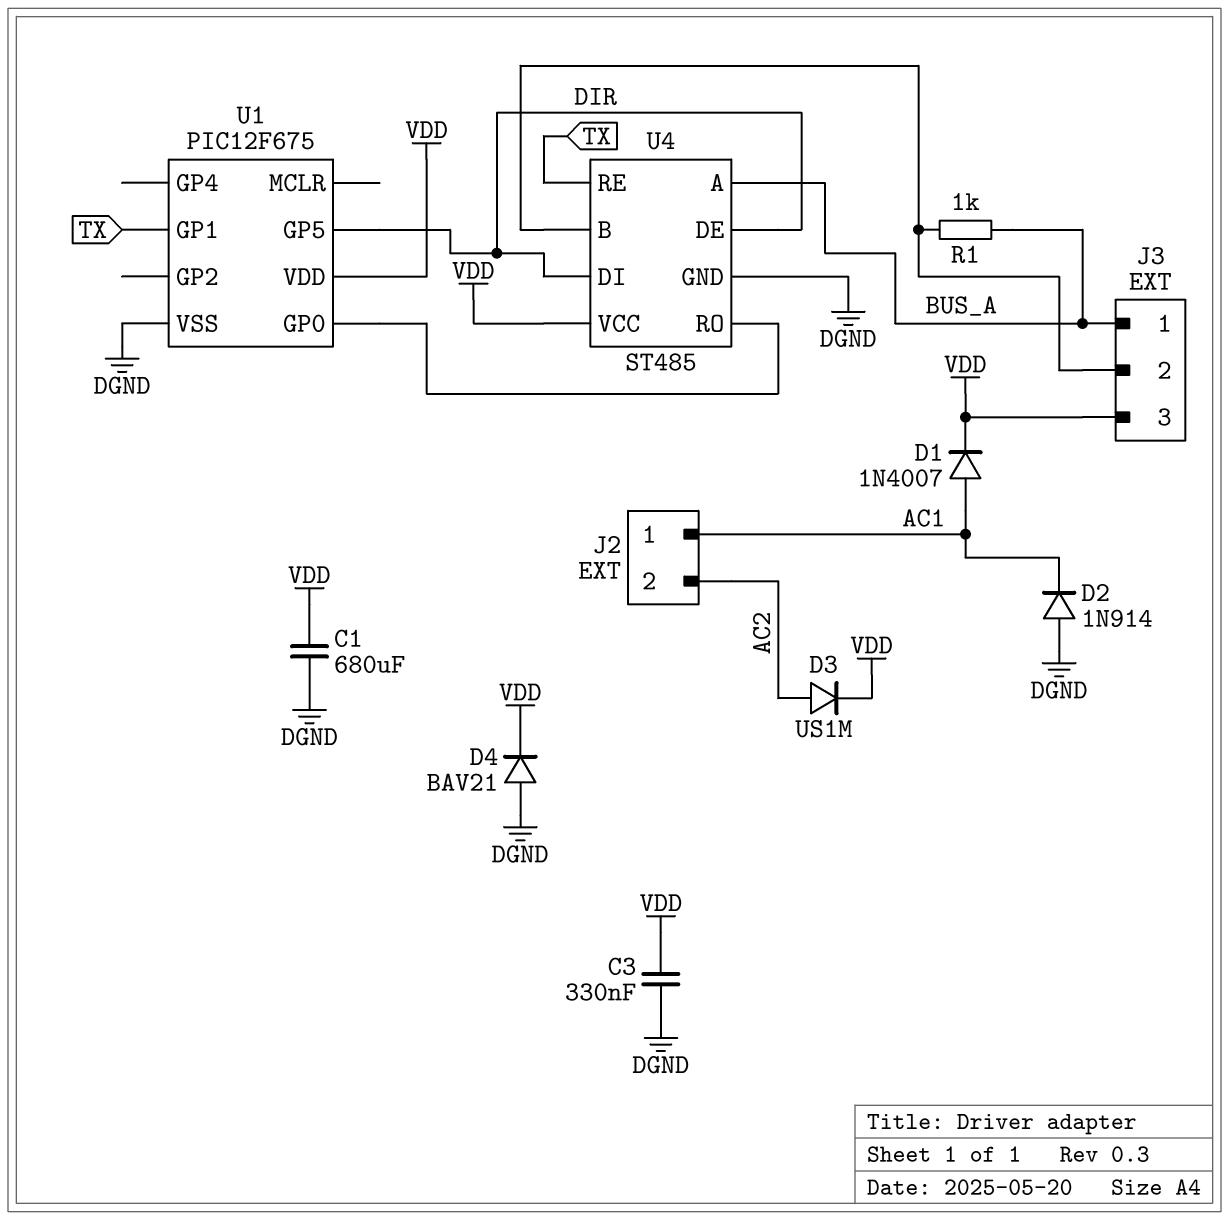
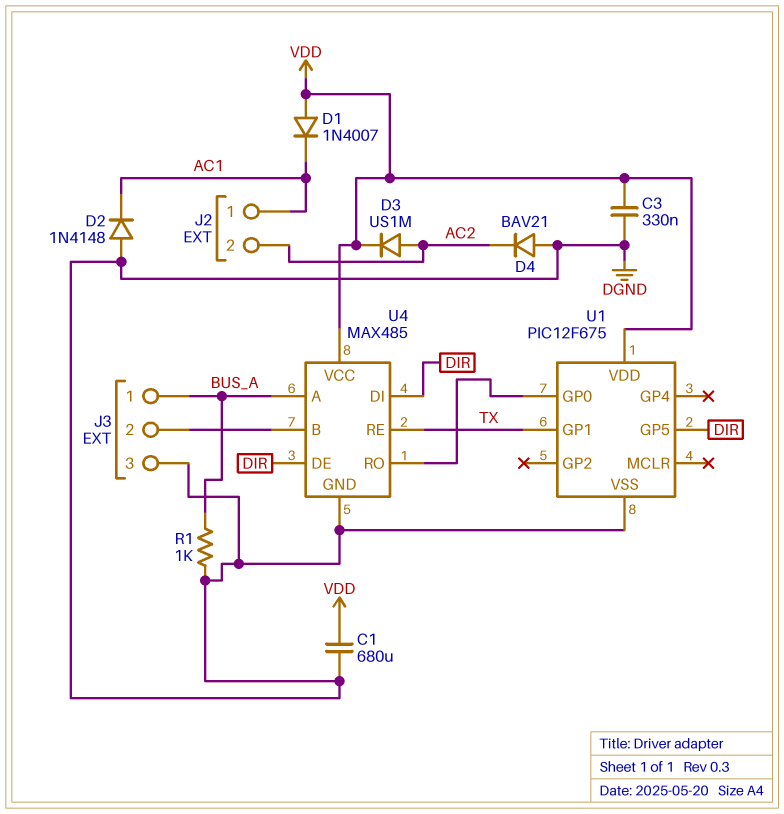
D1: diode 1N4007 (A AC1, K VDD) -> diode 1N4007 (A VDD, K AC1)
D2: diode 1N914 (A DGND, K AC1) -> diode 1N4148 (A DGND, K AC1)
D4: diode BAV21 (A DGND, K VDD) -> diode BAV21 (A DGND, K AC2)
J3 pin 3: VDD -> DGND
R1: 1k (BUS_A, J3/2) -> 1k (BUS_A, DGND)
U4: ST485 -> MAX485

